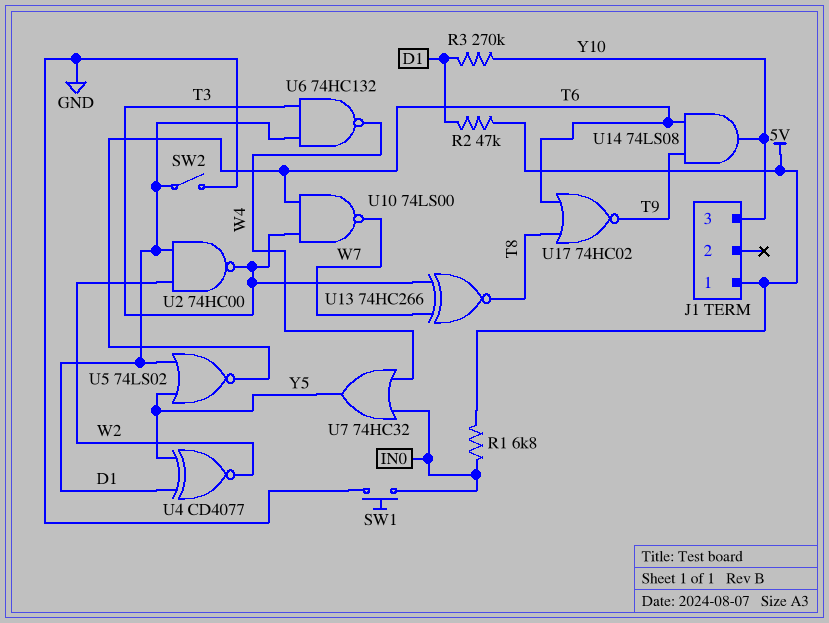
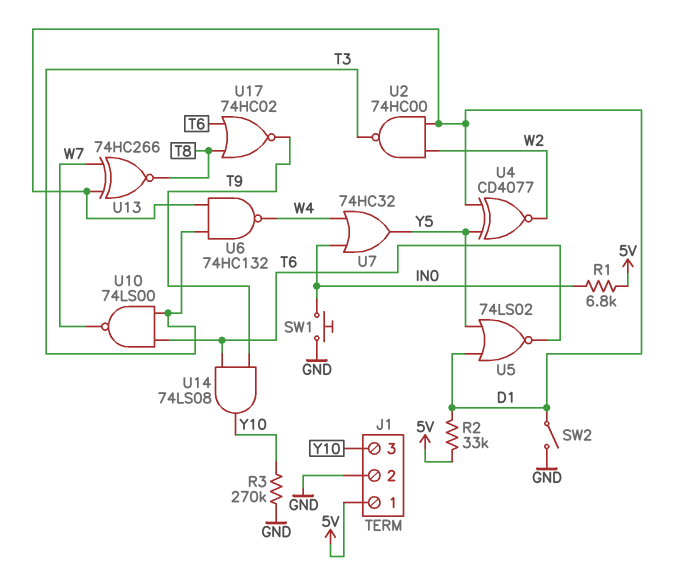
J1 pin 2: none -> GND
R2: 47k (5V, D1) -> 33k (5V, D1)
R3: 270k (D1, Y10) -> 270k (GND, Y10)
U13: XNOR 74HC266 (in T3, in W7, out T8) -> XNOR 74HC266 (in D1, in W7, out T8)

